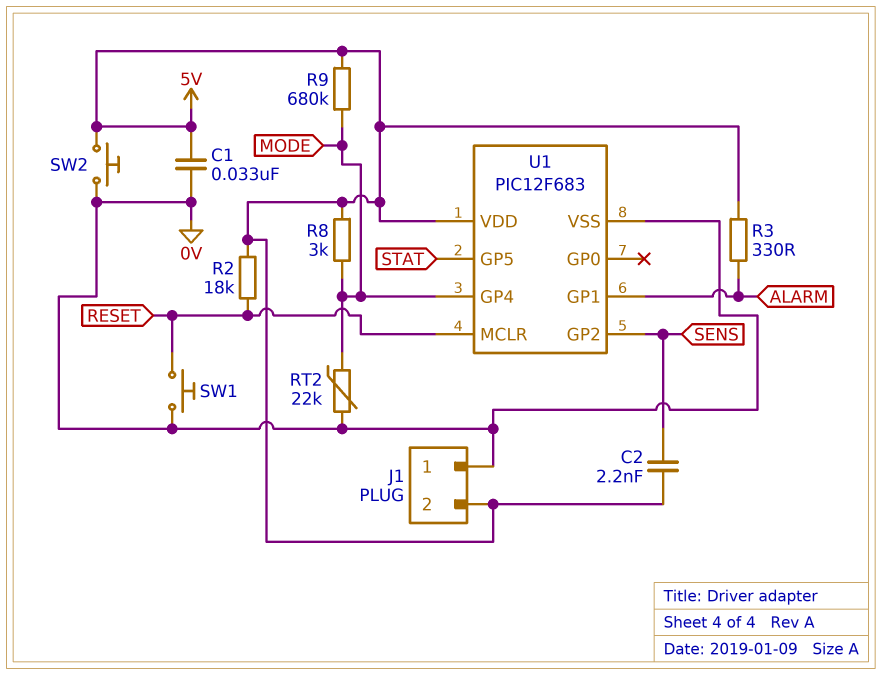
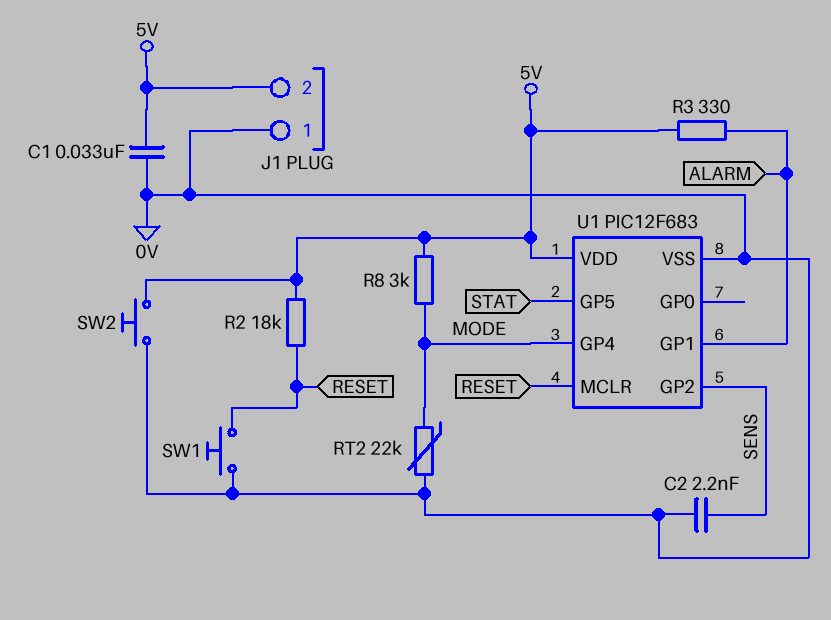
C2: 2.2nF (5V, SENS) -> 2.2nF (0V, SENS)
R9: 680k (5V, MODE) -> none

